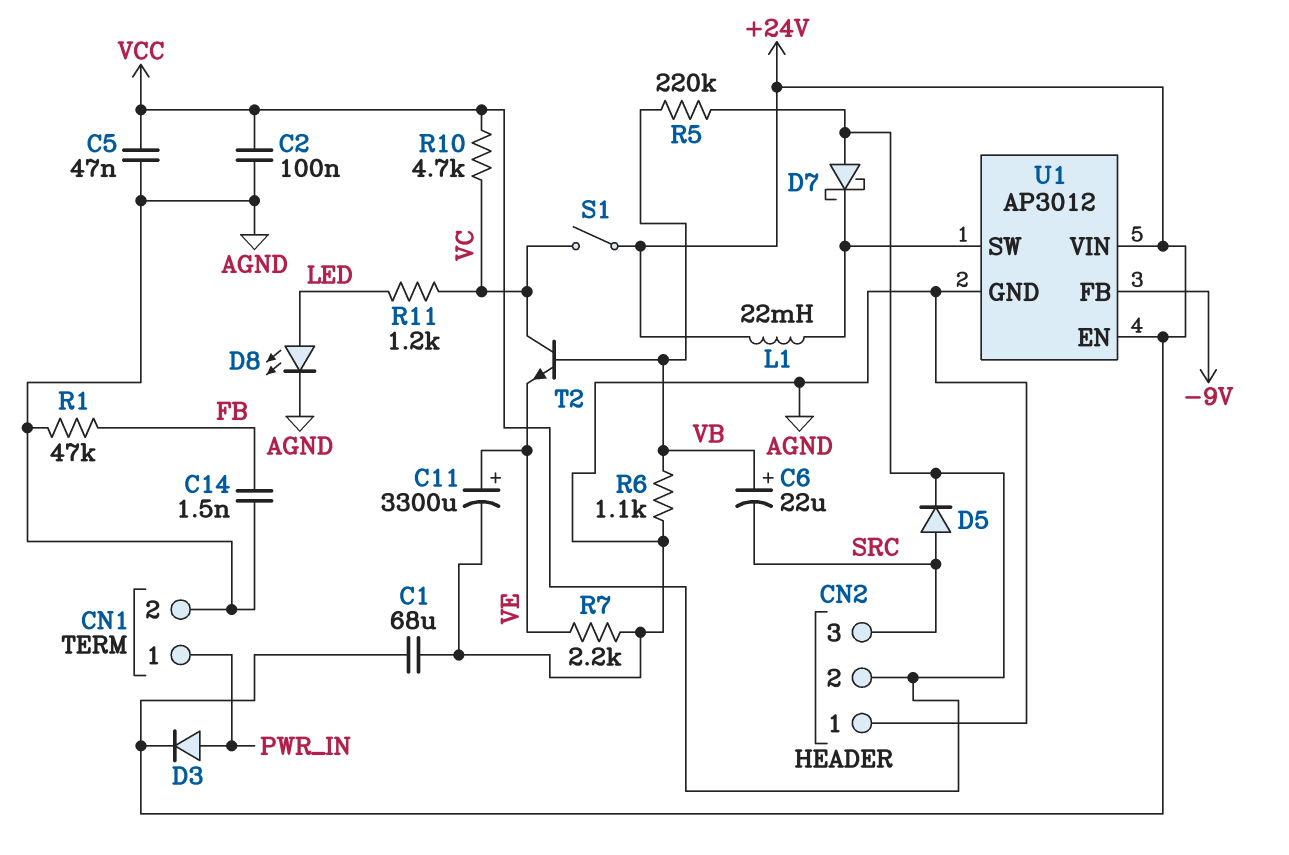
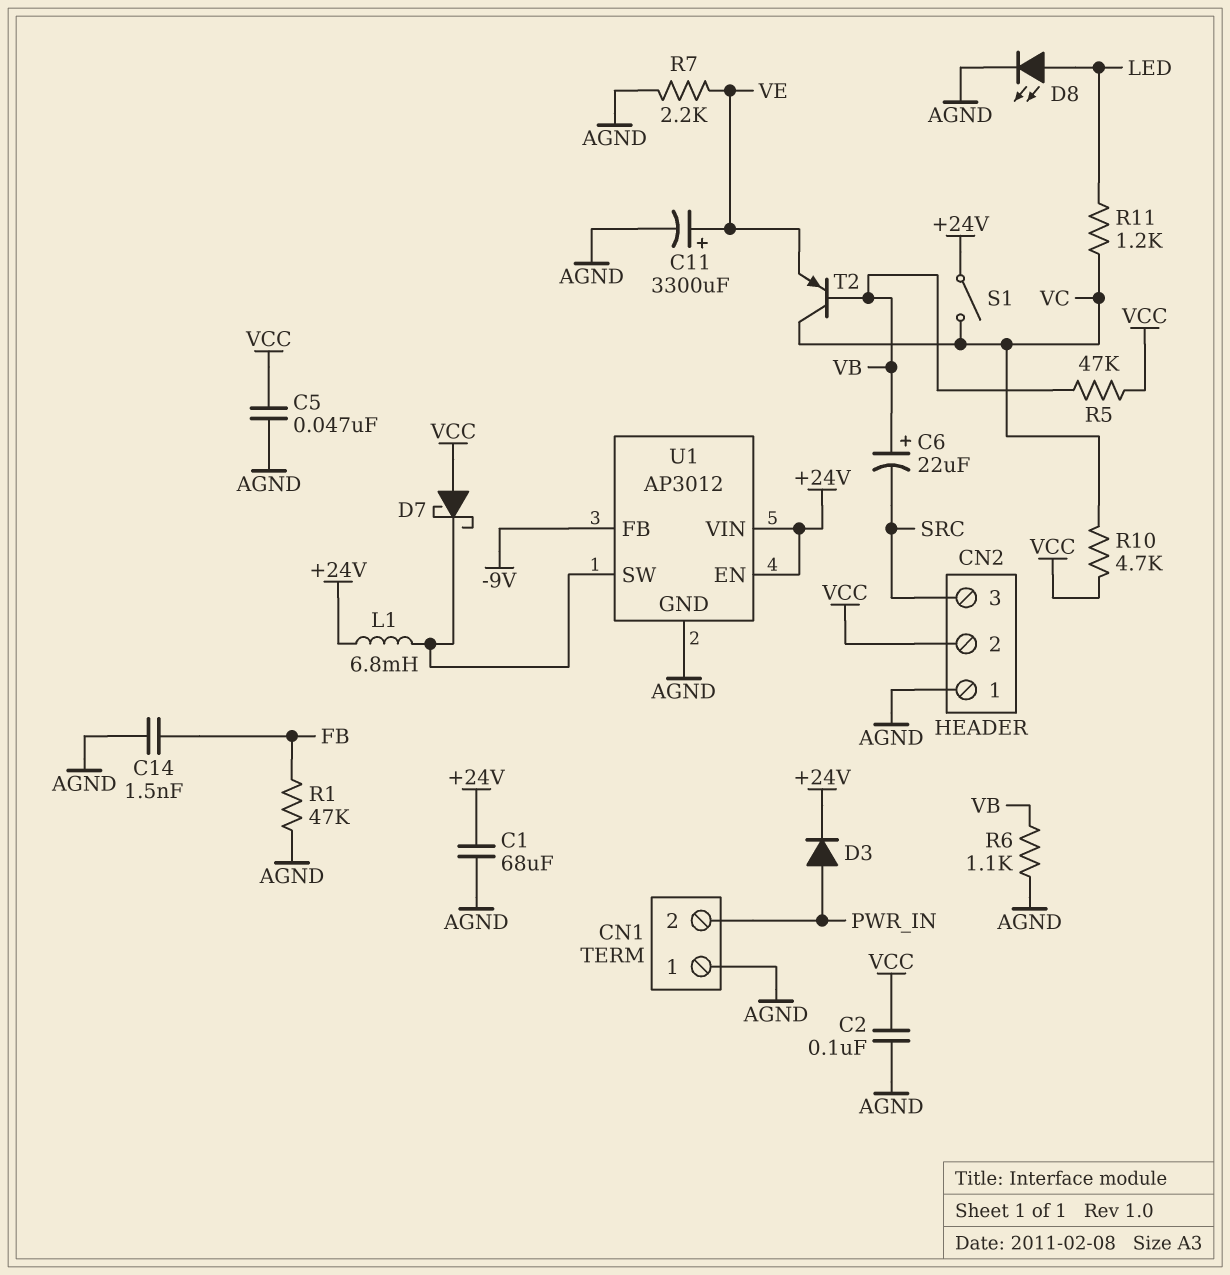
CN1 pin 1: PWR_IN -> AGND
CN1 pin 2: AGND -> PWR_IN
D5: diode (A SRC, K VCC) -> none
L1: 22mH (+24V, U1/SW) -> 6.8mH (+24V, U1/SW)
R5: 220k (VB, VCC) -> 47k (VB, VCC)
T2: NPN (B VB, C VC, E VE) -> PNP (B VB, C VC, E VE)

